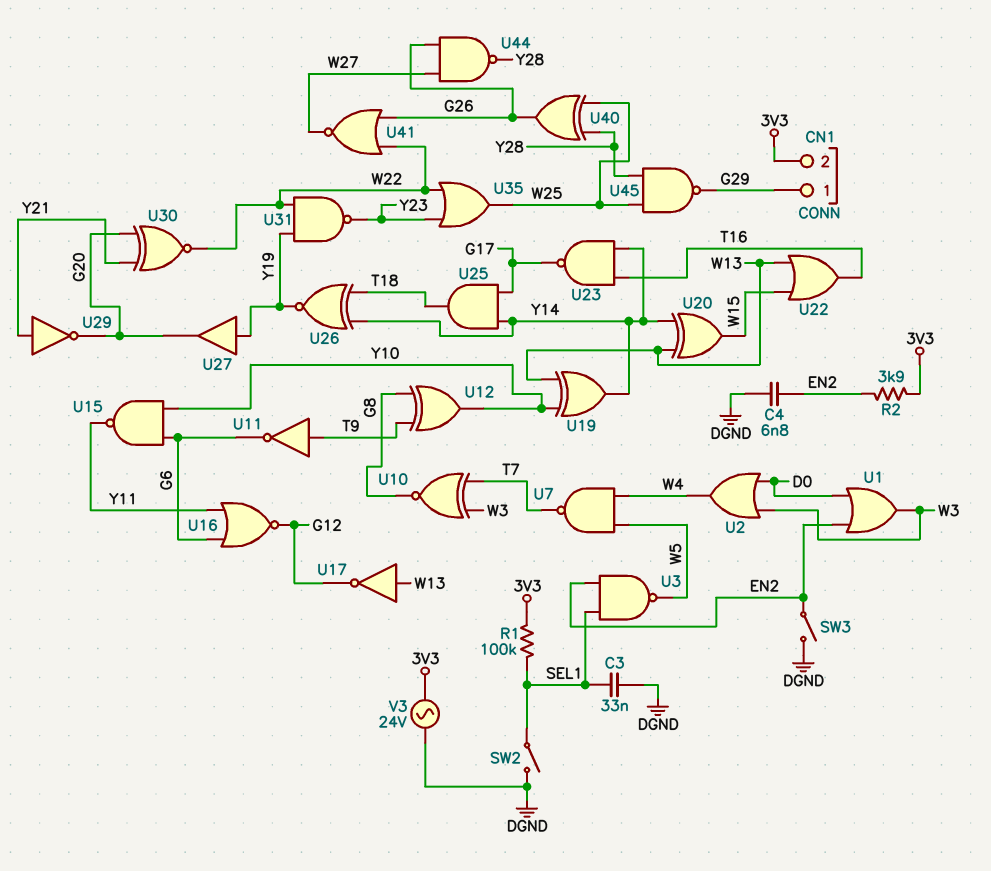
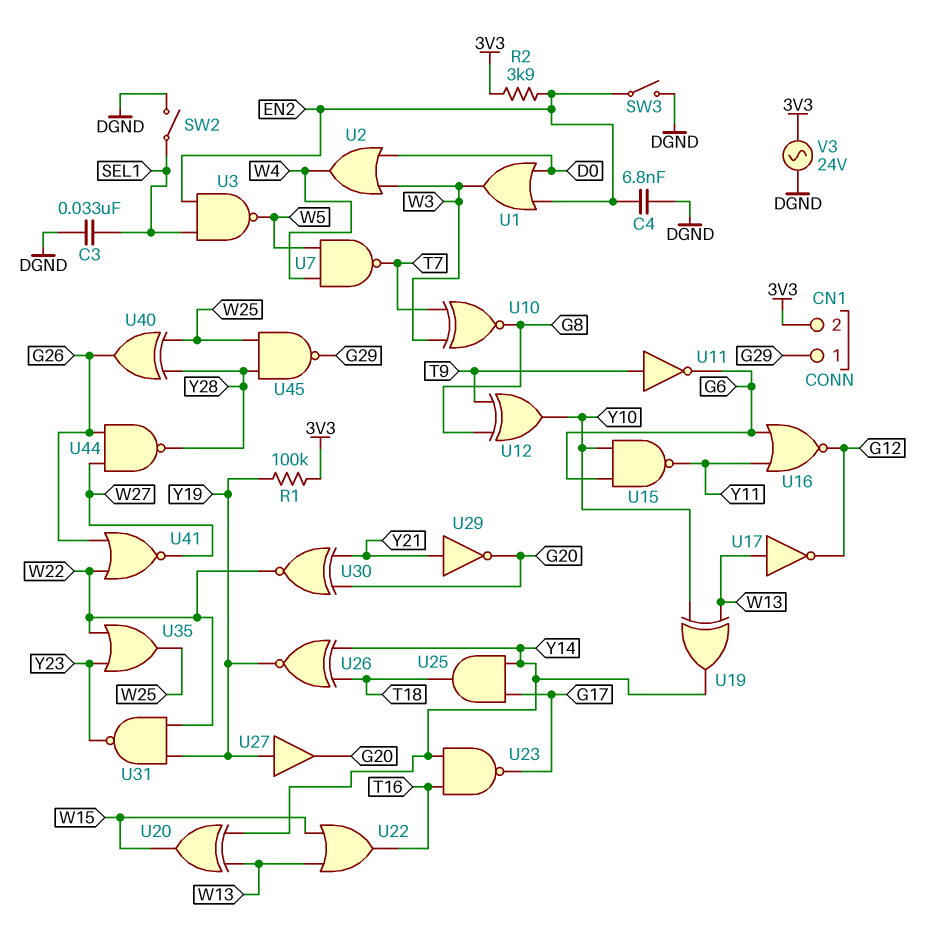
R1: 100k (3V3, SEL1) -> 100k (3V3, Y19)

